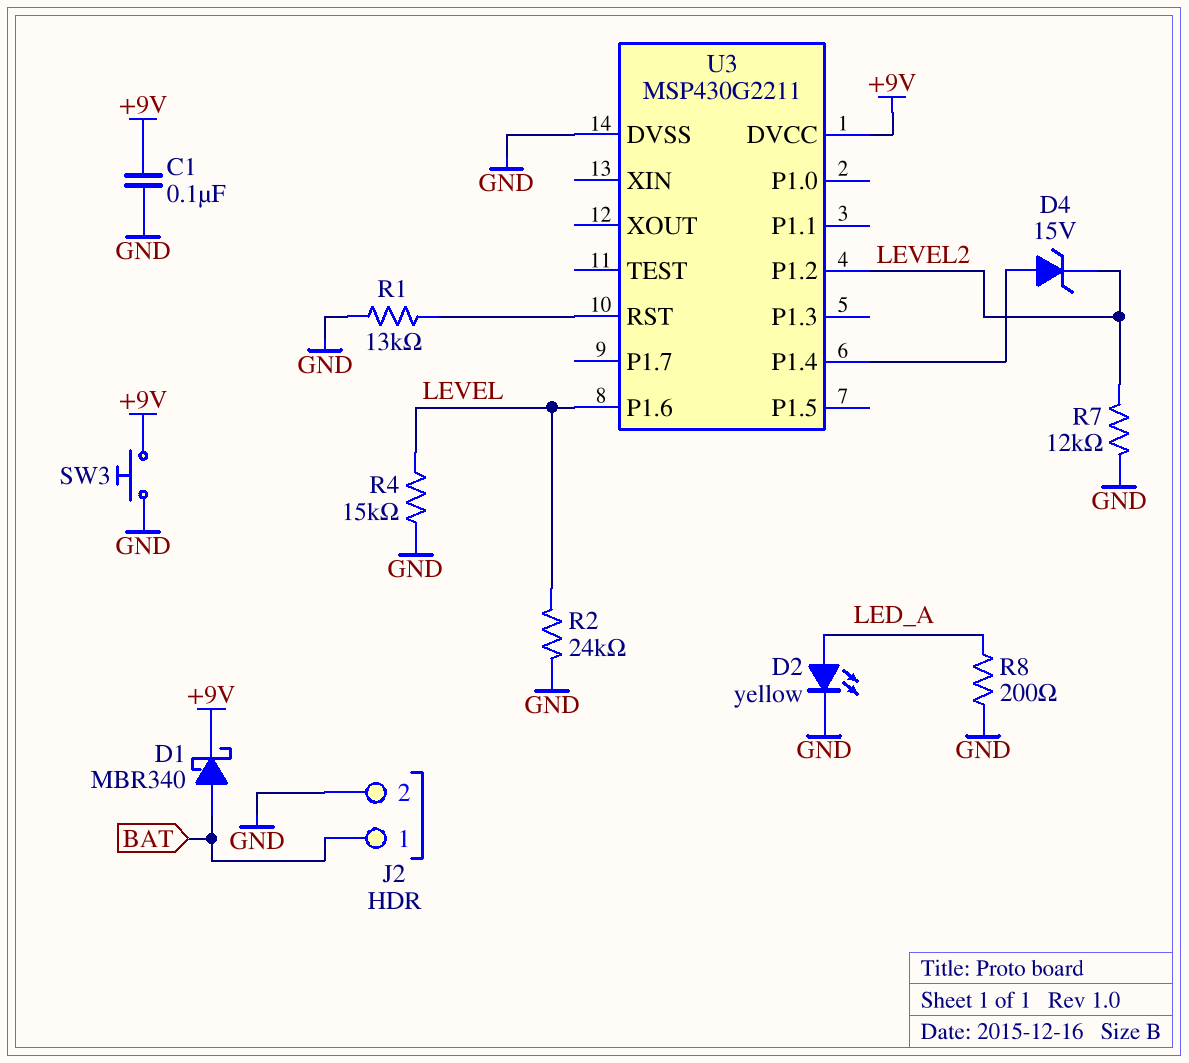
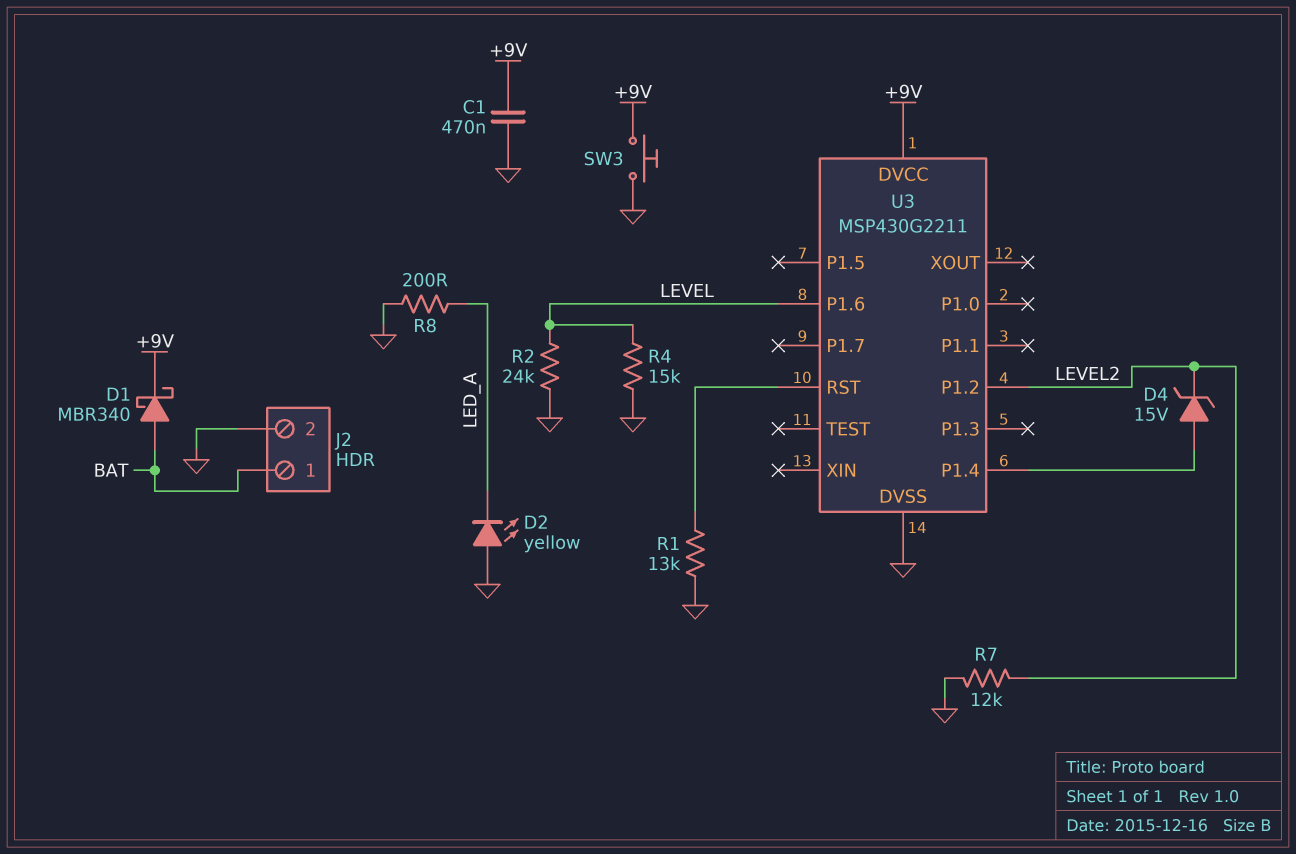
C1: 100nF (+9V, GND) -> 470nF (+9V, GND)
D2: LED yellow (A LED_A, K GND) -> LED yellow (A GND, K LED_A)

